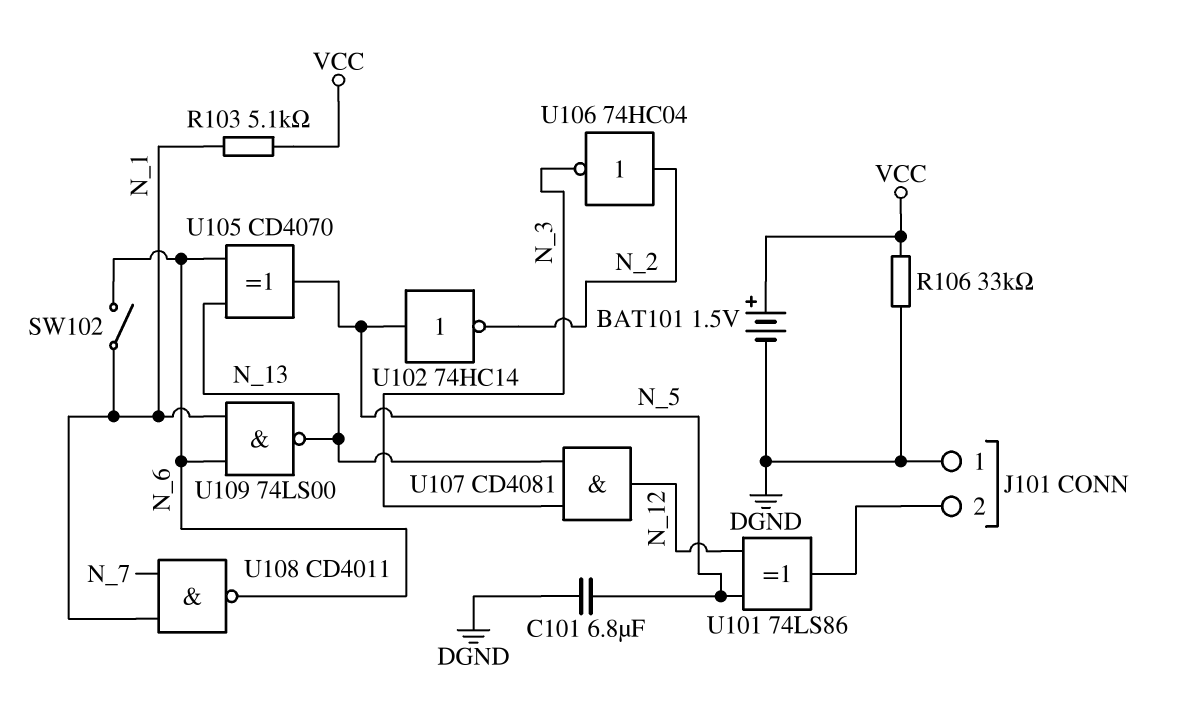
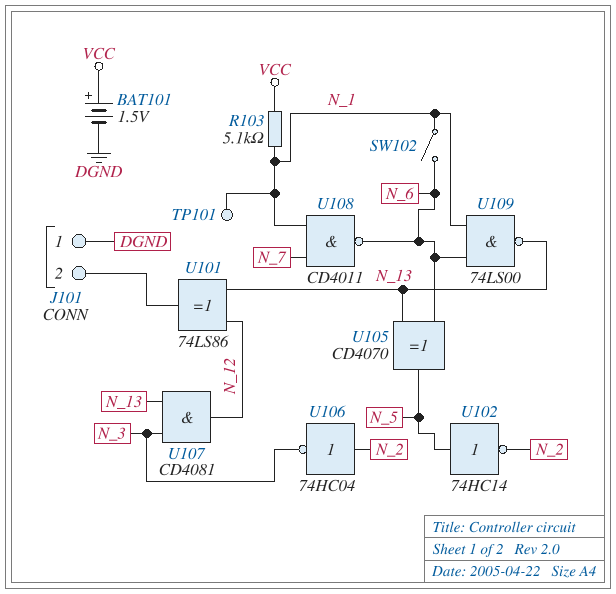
C101: 6.8uF (DGND, N_5) -> none
R106: 33k (DGND, VCC) -> none
TP101: none -> test point (N_1)
U101: XOR 74LS86 (in N_5, in N_12, out J101/2) -> XOR 74LS86 (in N_12, in N_13, out J101/2)

